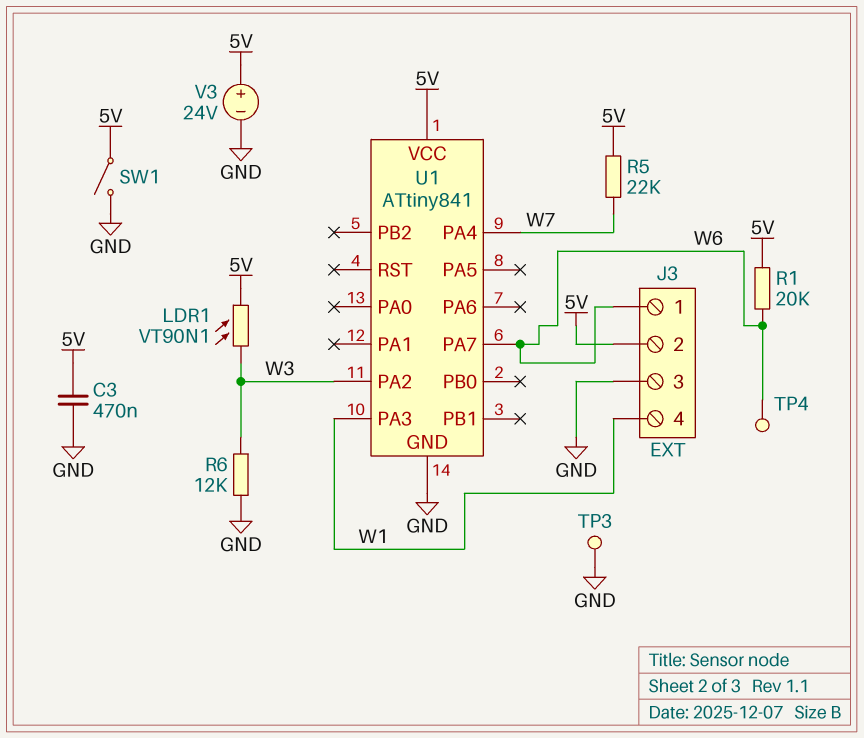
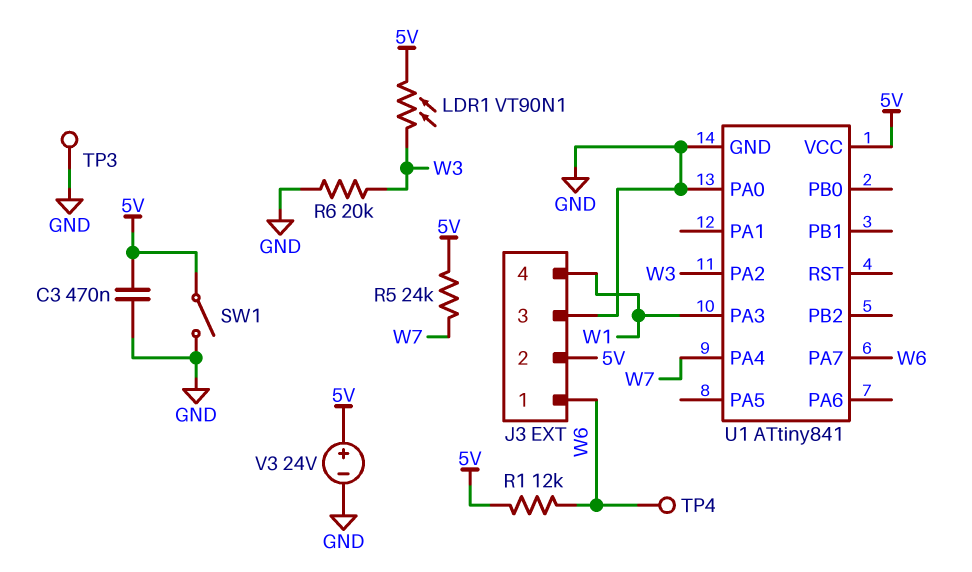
R1: 20k (5V, W6) -> 12k (5V, W6)
R5: 22k (5V, W7) -> 24k (5V, W7)
R6: 12k (GND, W3) -> 20k (GND, W3)
U1 pin PA0: none -> GND

